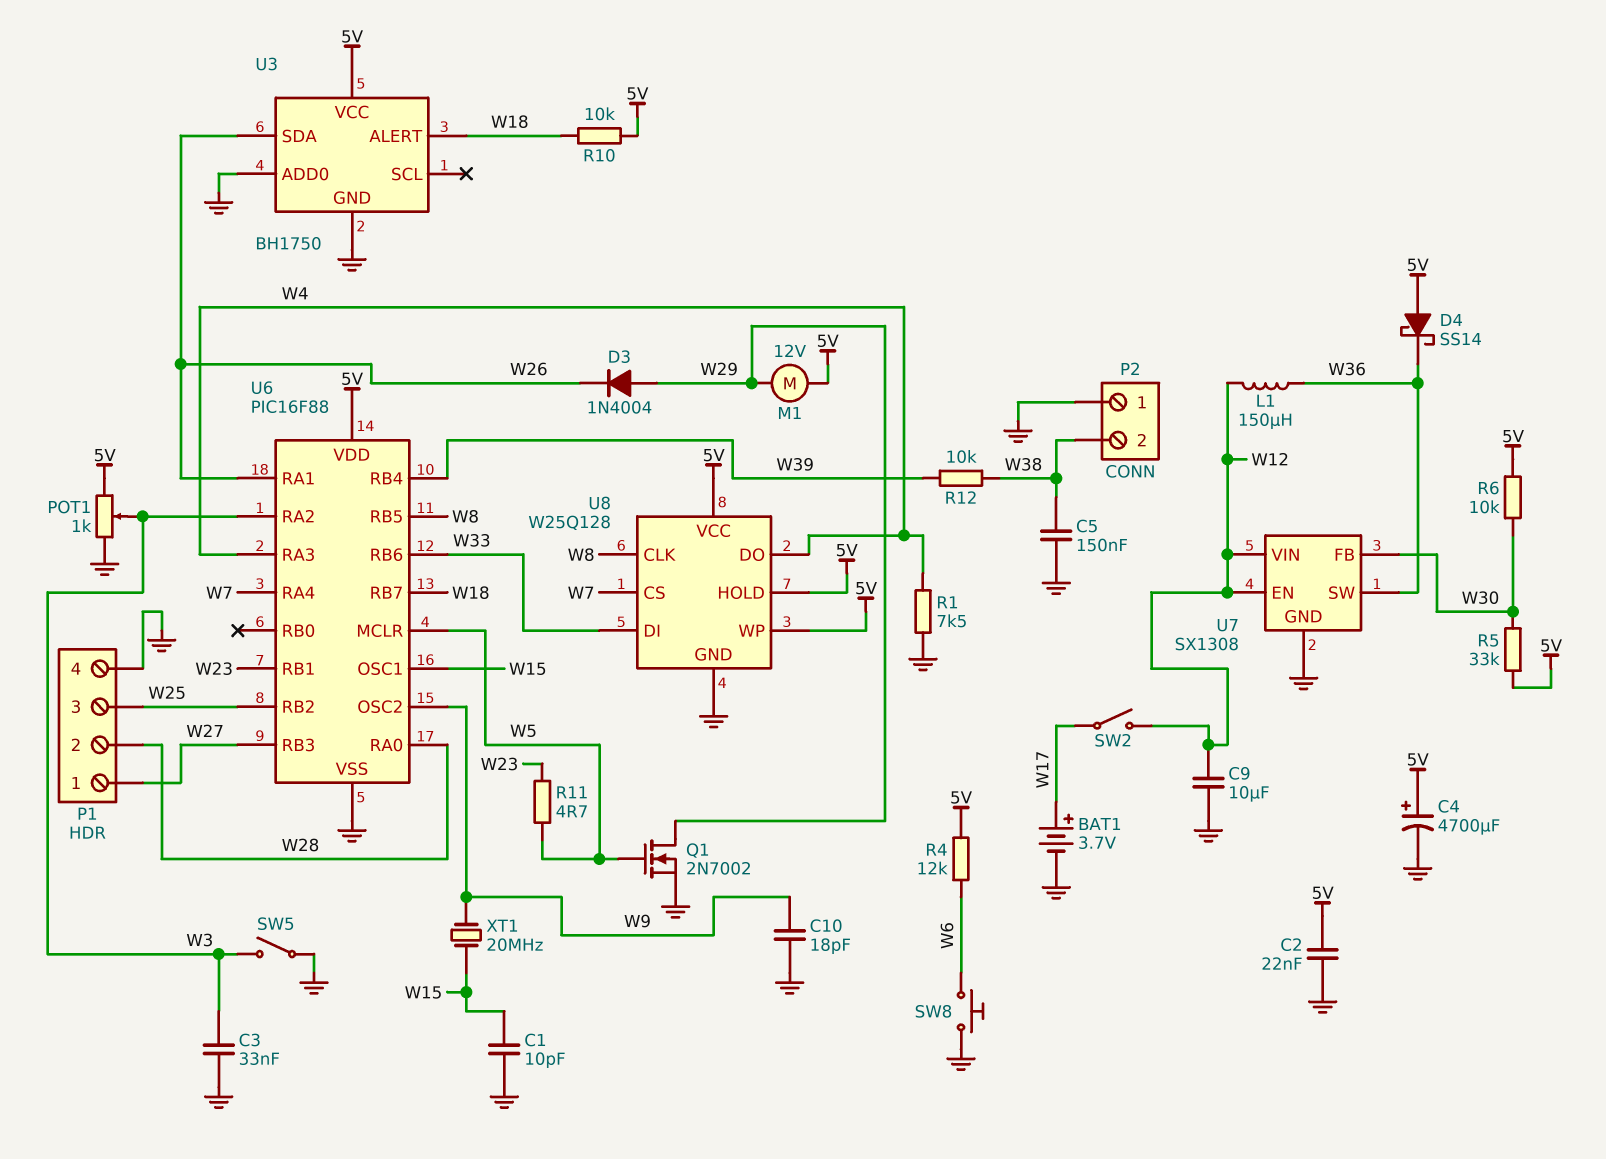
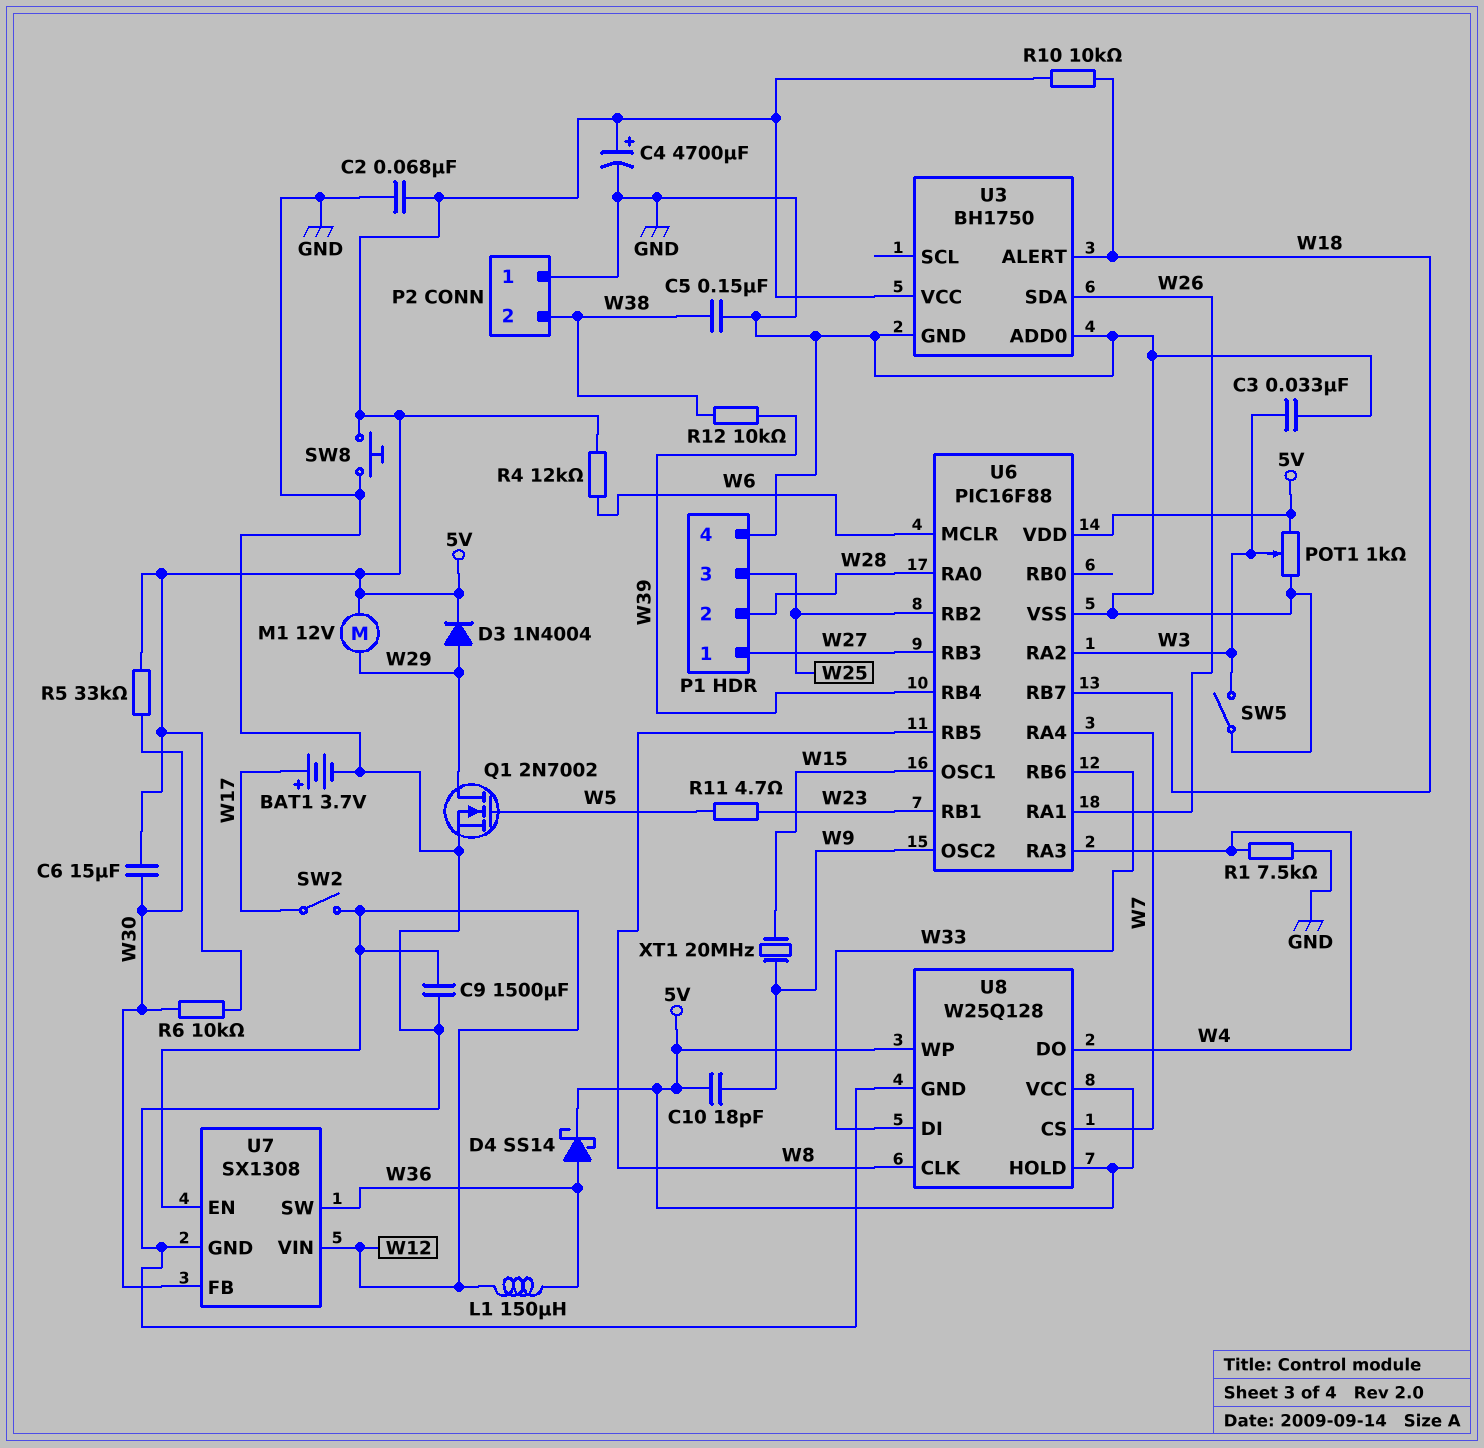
C1: 10pF (GND, W15) -> none
C2: 22nF (5V, GND) -> 68nF (5V, GND)
C6: none -> 15uF (5V, W30)
C9: 10uF (GND, W12) -> 1500uF (GND, W12)
C10: 18pF (GND, W9) -> 18pF (5V, W9)
D3: diode 1N4004 (A W29, K W26) -> diode 1N4004 (A W29, K 5V)
D4: schottky SS14 (A 5V, K W36) -> schottky SS14 (A W36, K 5V)
SW8: button (GND, W6) -> button (5V, GND)
U6 pin MCLR: W5 -> W6

